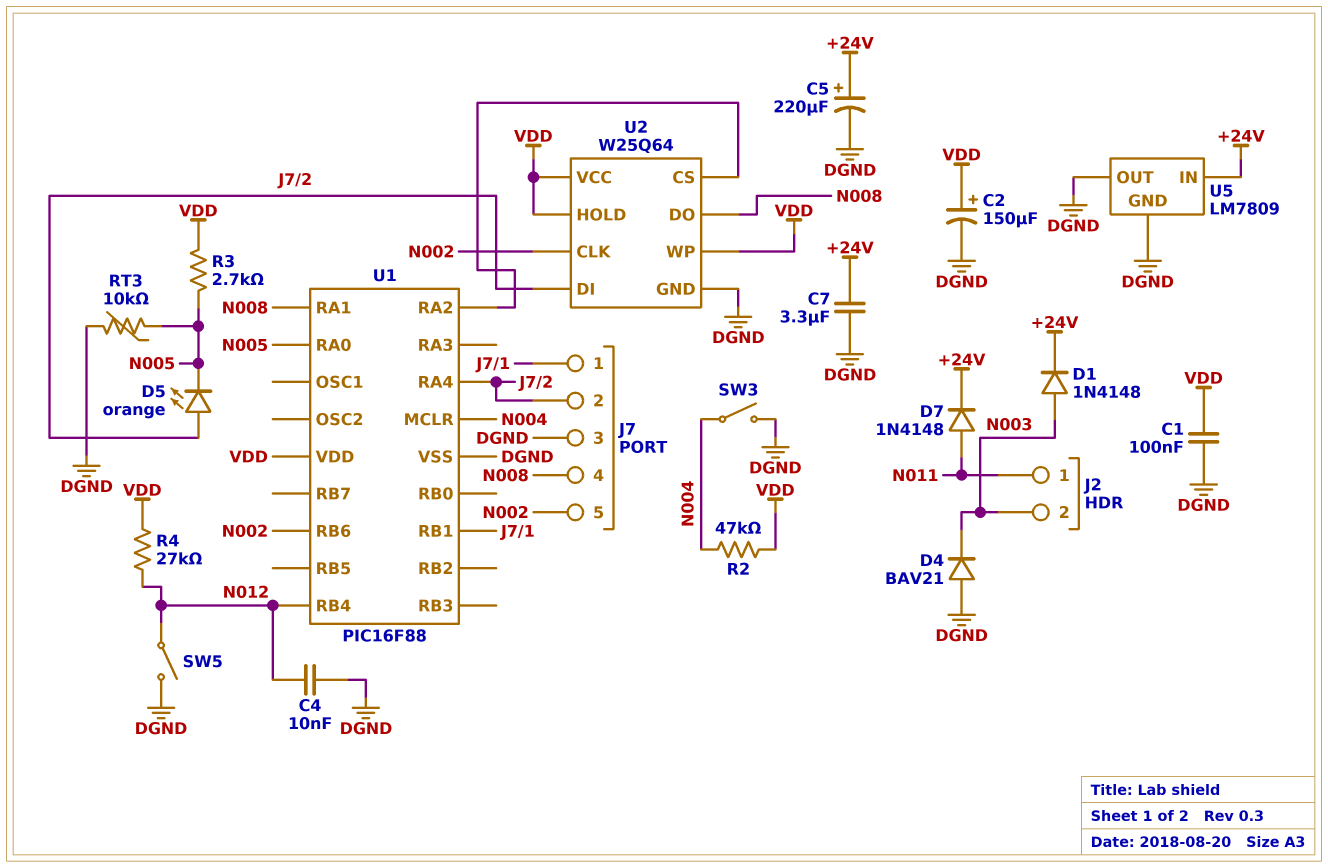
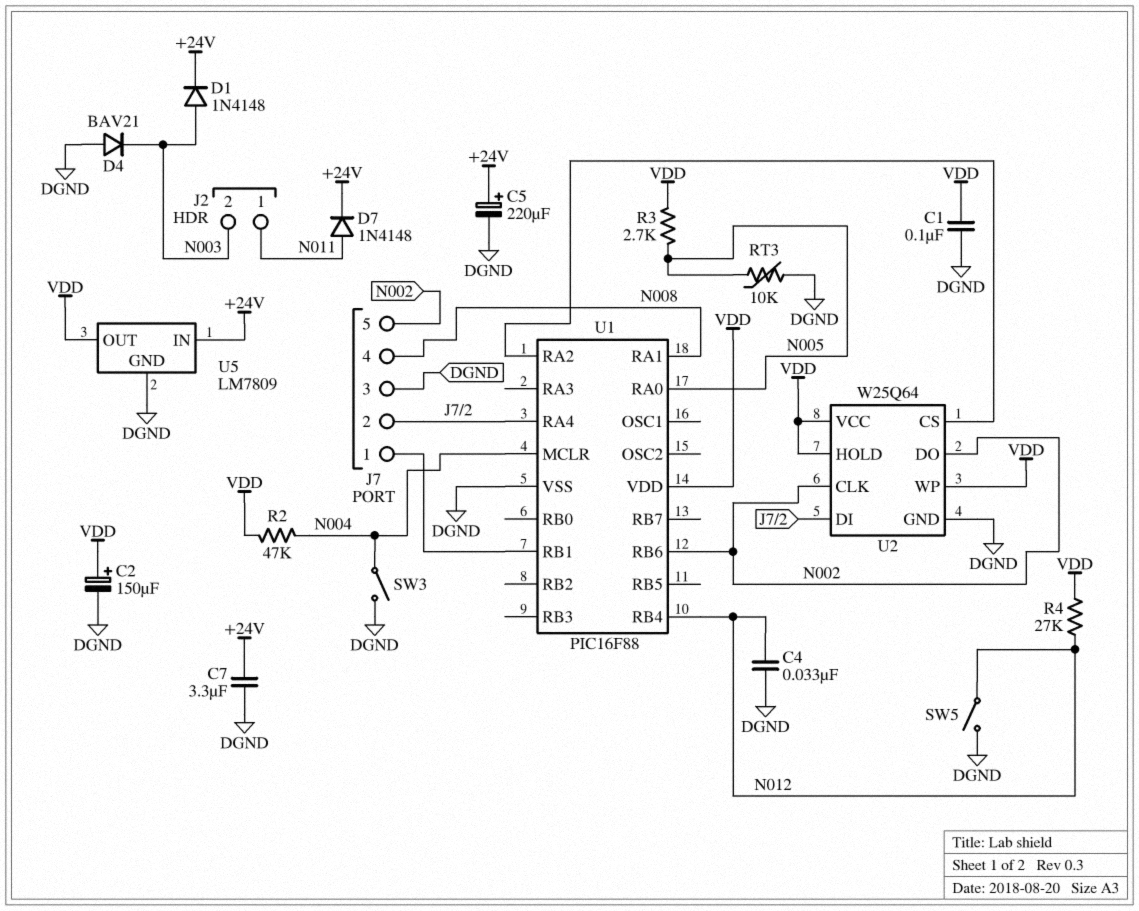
C4: 10nF (DGND, N012) -> 33nF (DGND, N012)
D5: LED orange (A J7/2, K N005) -> none
U2 pin DO: N008 -> N002
U5 pin OUT: DGND -> VDD

